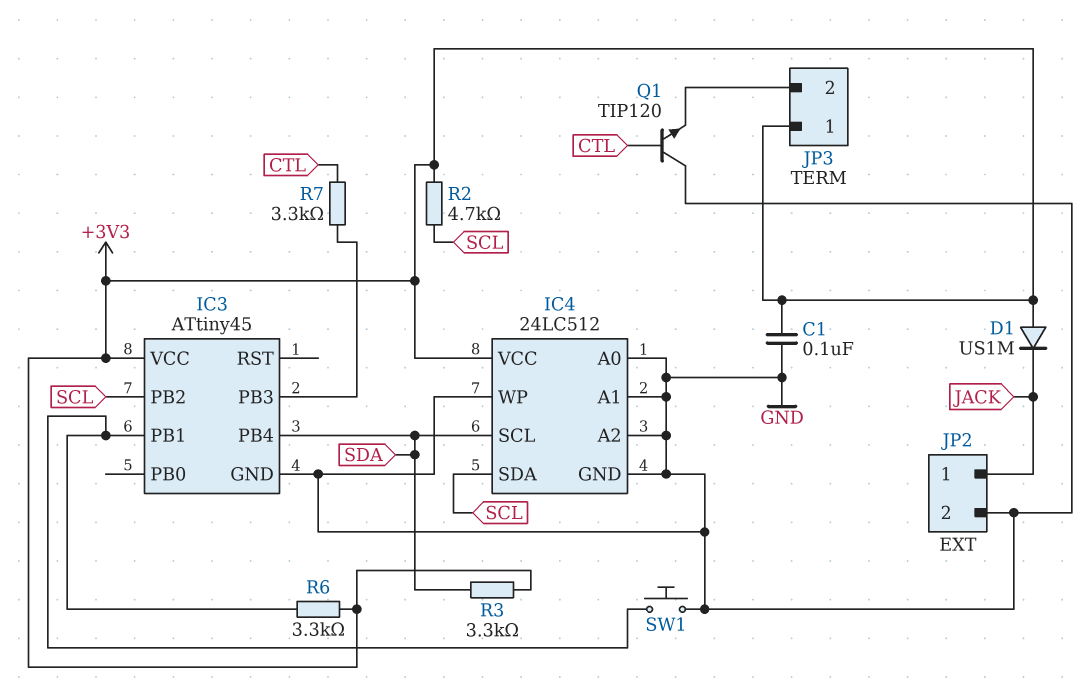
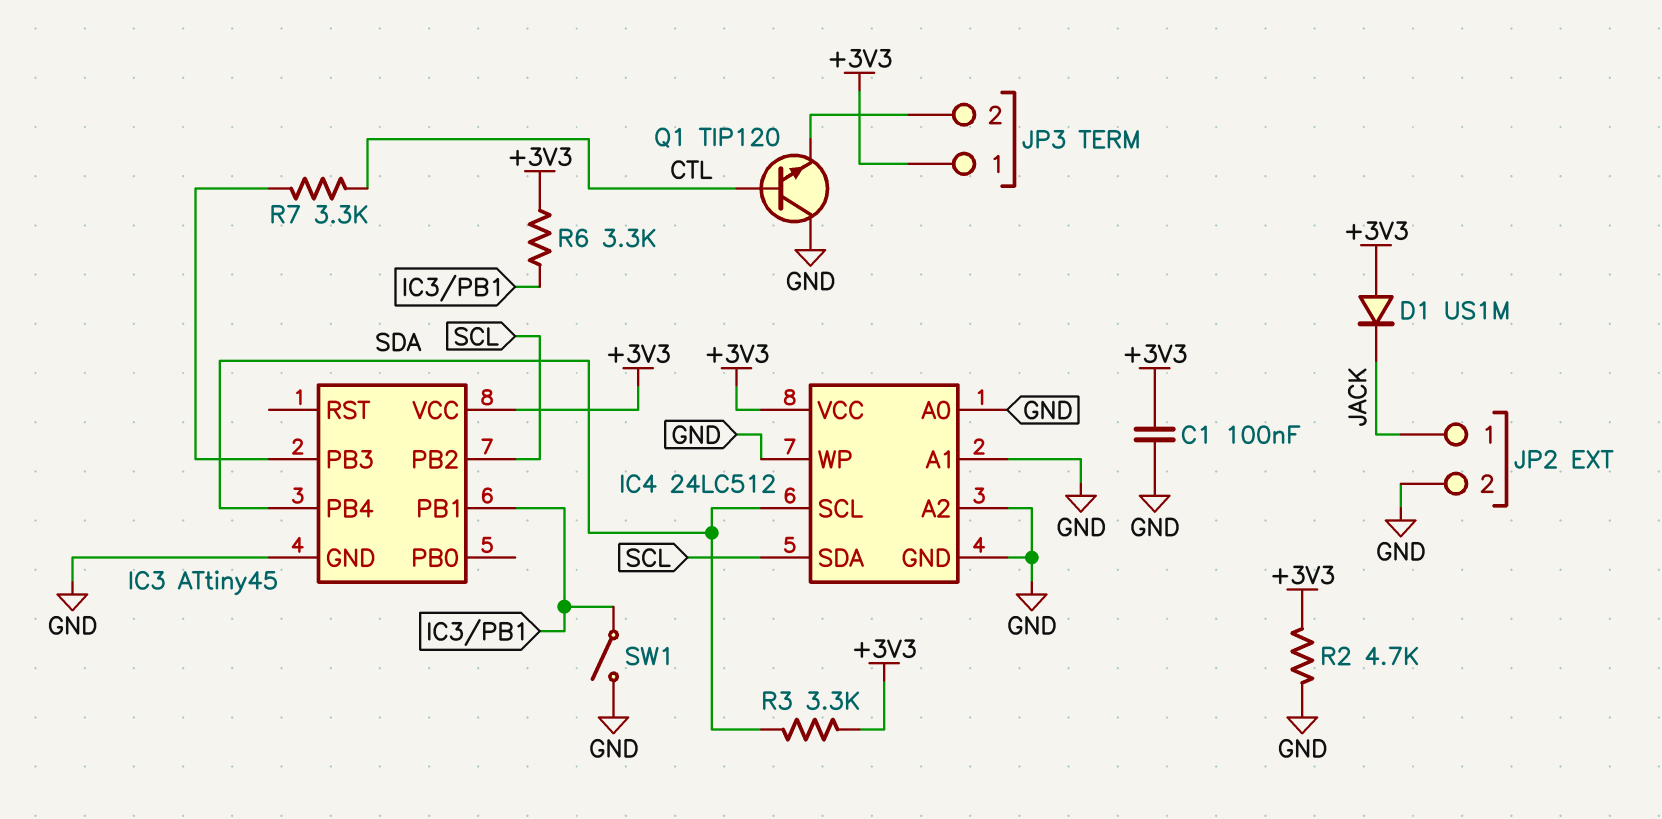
R2: 4.7k (+3V3, SCL) -> 4.7k (+3V3, GND)
SW1: button (GND, IC3/PB1) -> switch (GND, IC3/PB1)

